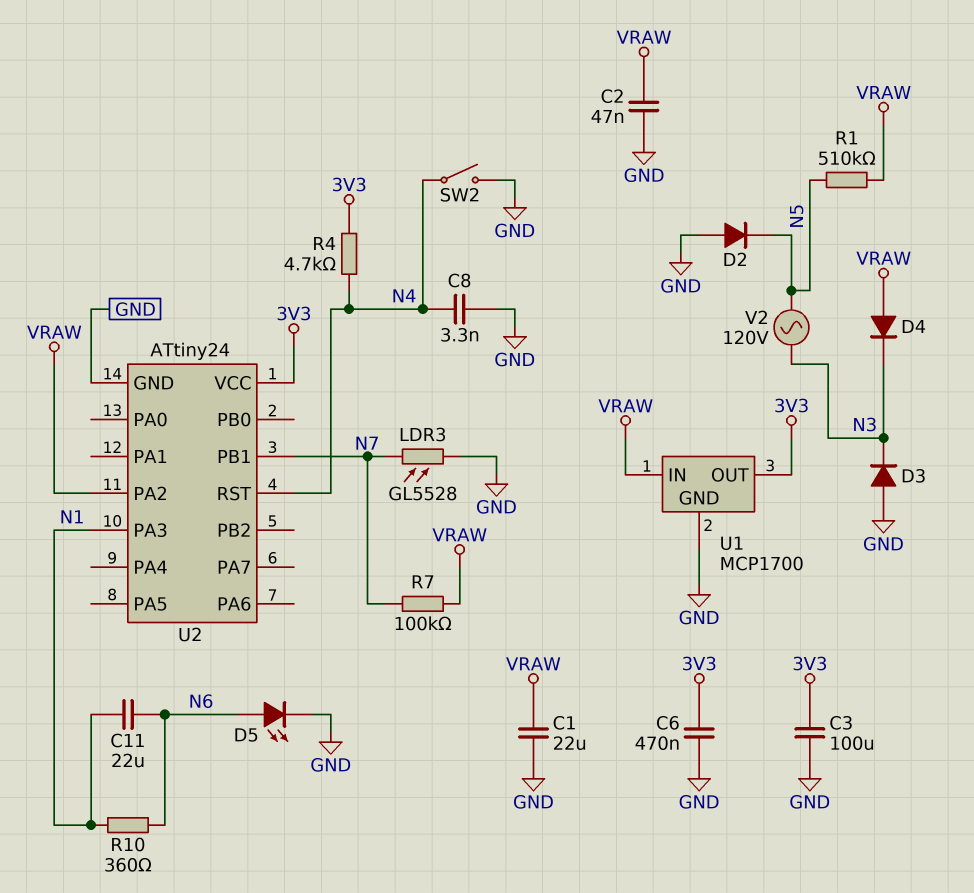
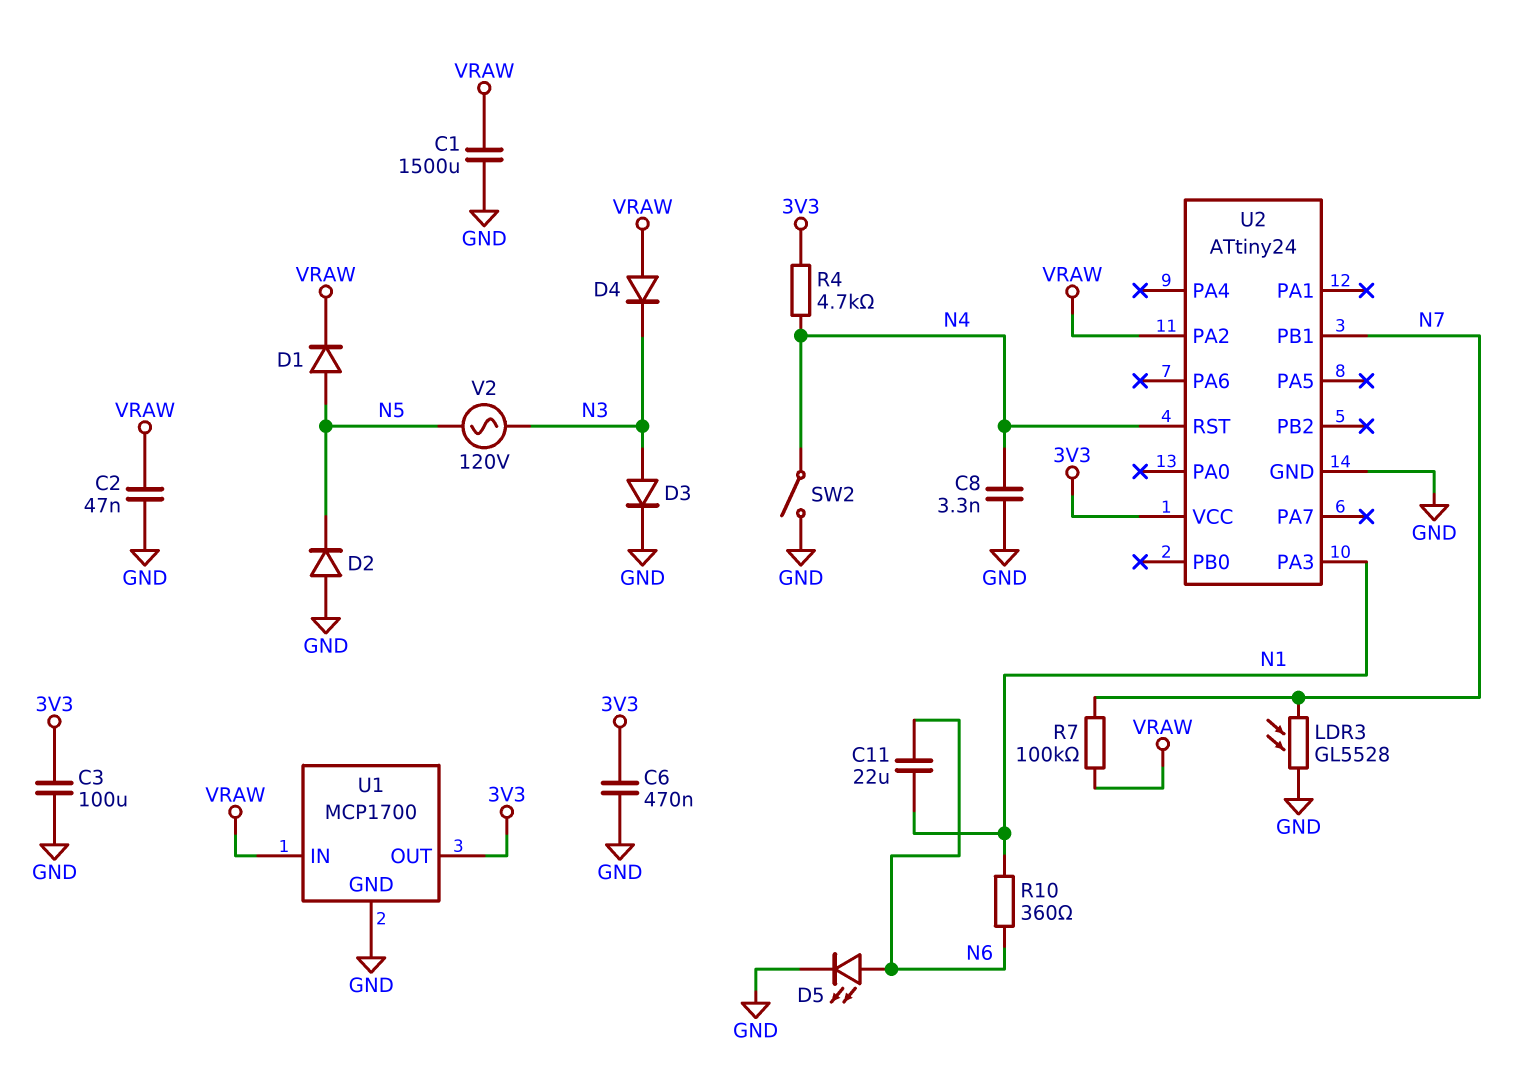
C1: 22uF (GND, VRAW) -> 1500uF (GND, VRAW)
D1: none -> diode (A N5, K VRAW)
D3: diode (A GND, K N3) -> diode (A N3, K GND)
R1: 510k (N5, VRAW) -> none

